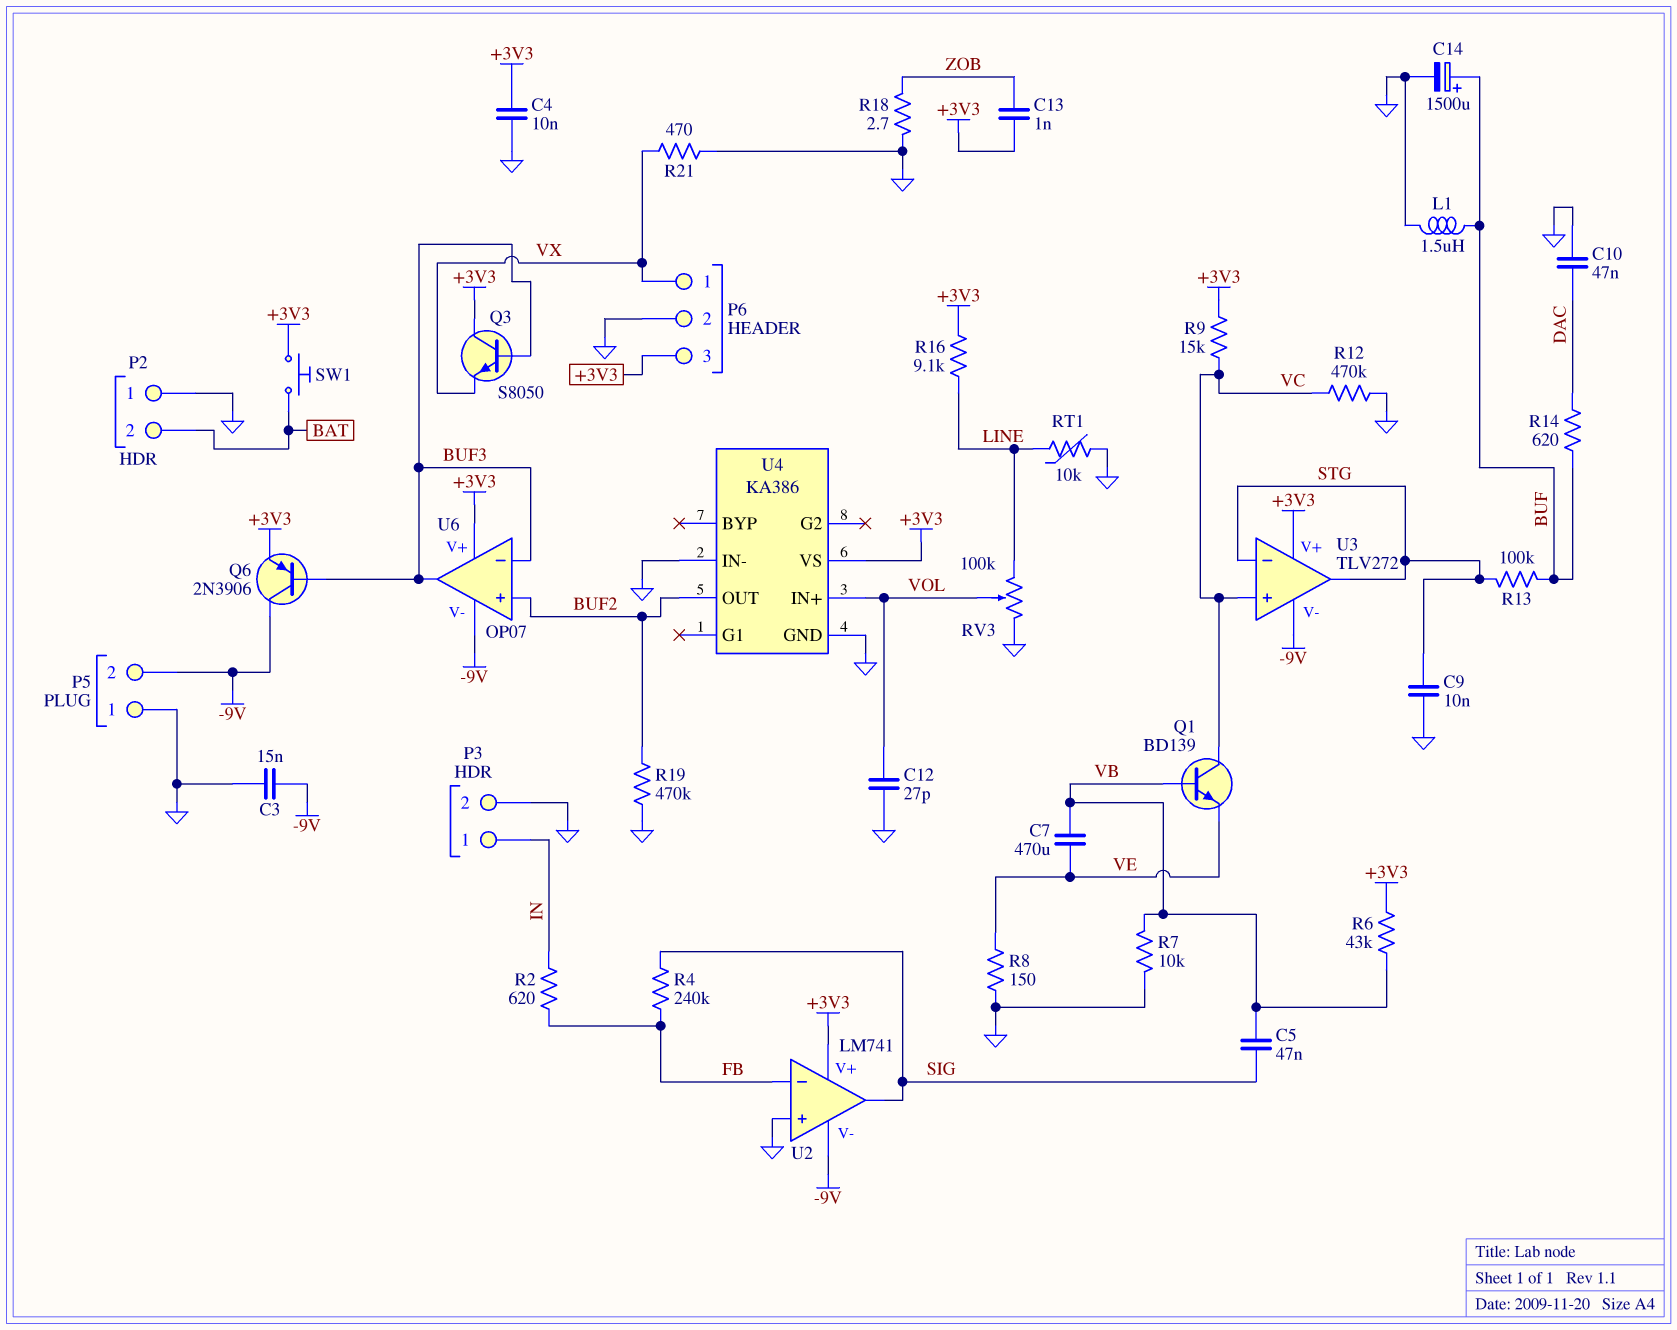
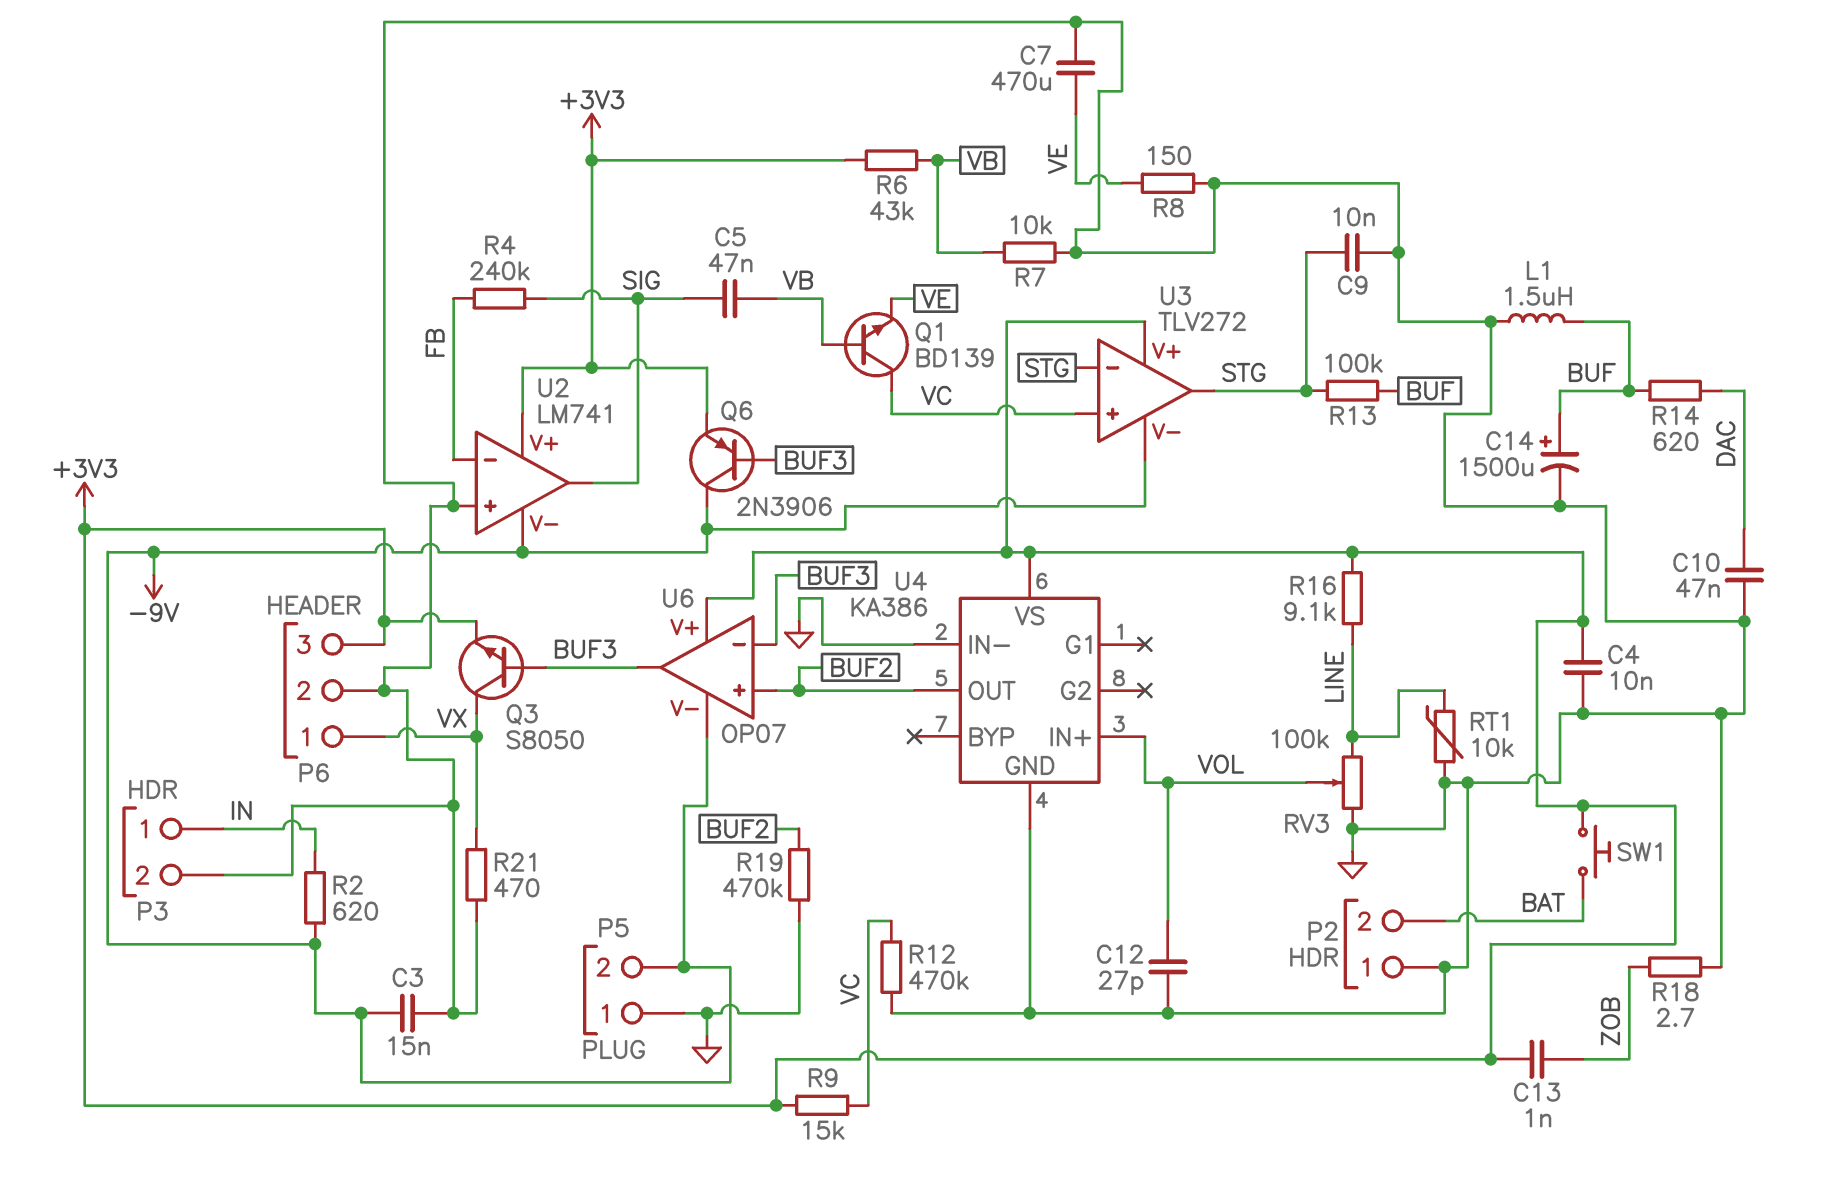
C7: 470uF (VB, VE) -> 470uF (GND, VE)
Q3: NPN S8050 (B BUF3, C +3V3, E VX) -> NPN S8050 (B BUF3, C VX, E +3V3)
R2: 620 (FB, IN) -> 620 (-9V, IN)

